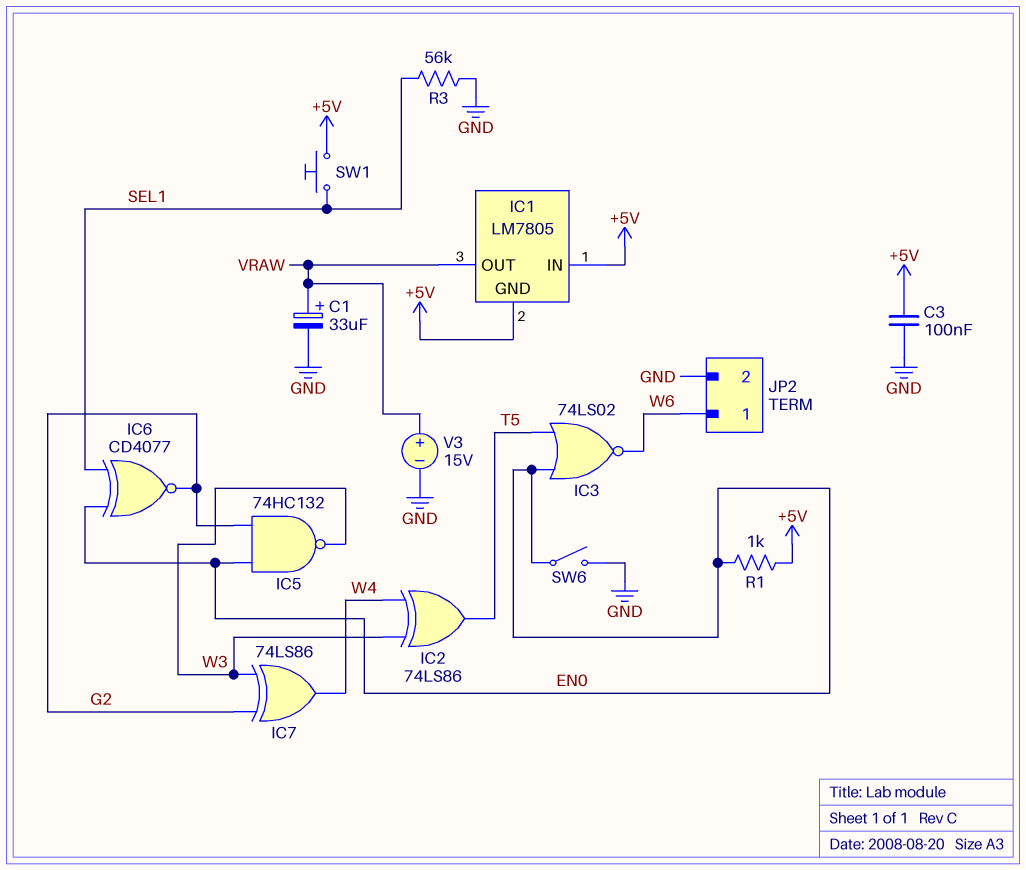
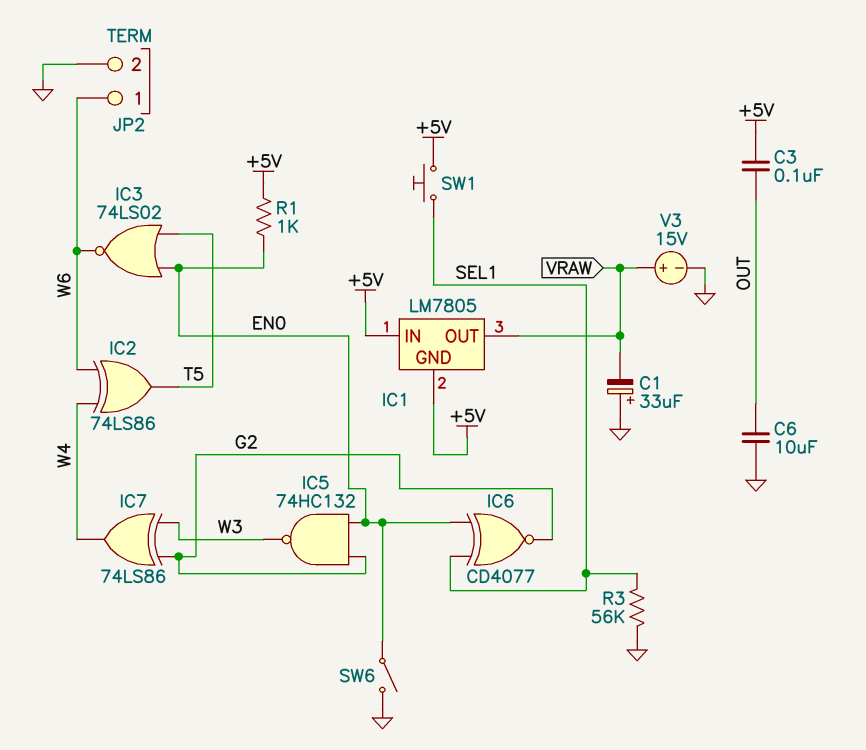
C1: 33uF (plus VRAW, minus GND) -> 33uF (plus GND, minus VRAW)
C3: 100nF (+5V, GND) -> 100nF (+5V, OUT)
C6: none -> 10uF (GND, OUT)
IC2: XOR 74LS86 (in W3, in W4, out T5) -> XOR 74LS86 (in W4, in W6, out T5)

